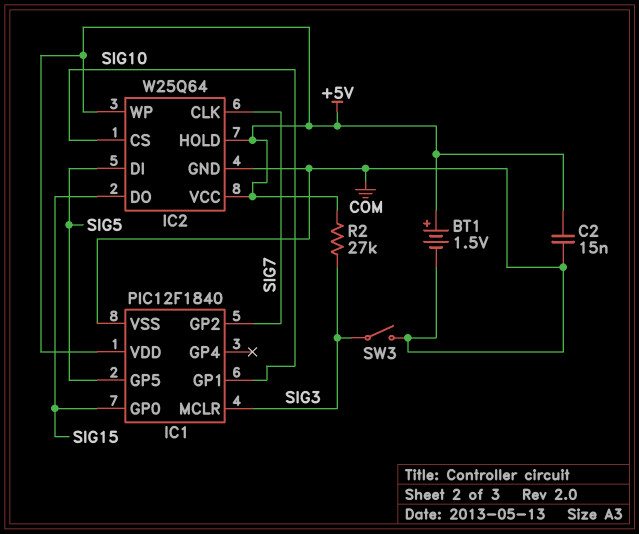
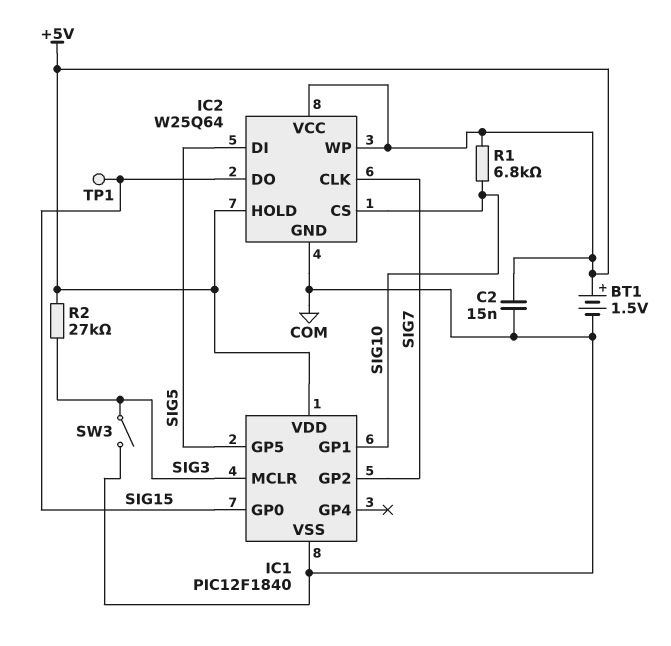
R1: none -> 6.8k (+5V, SIG10)
TP1: none -> test point (SIG15)

